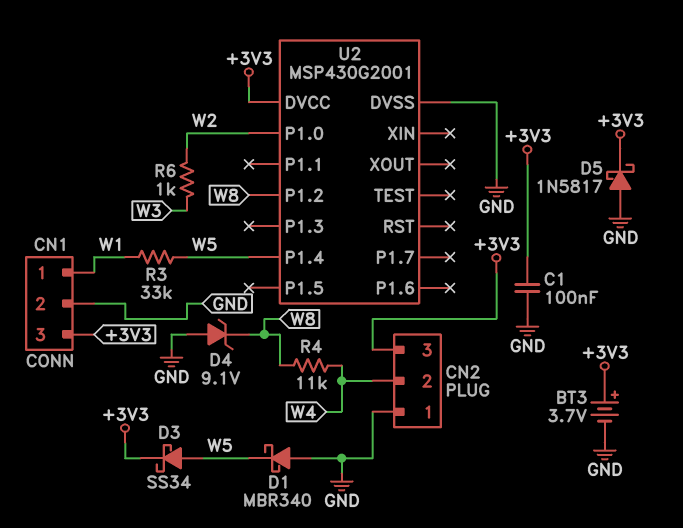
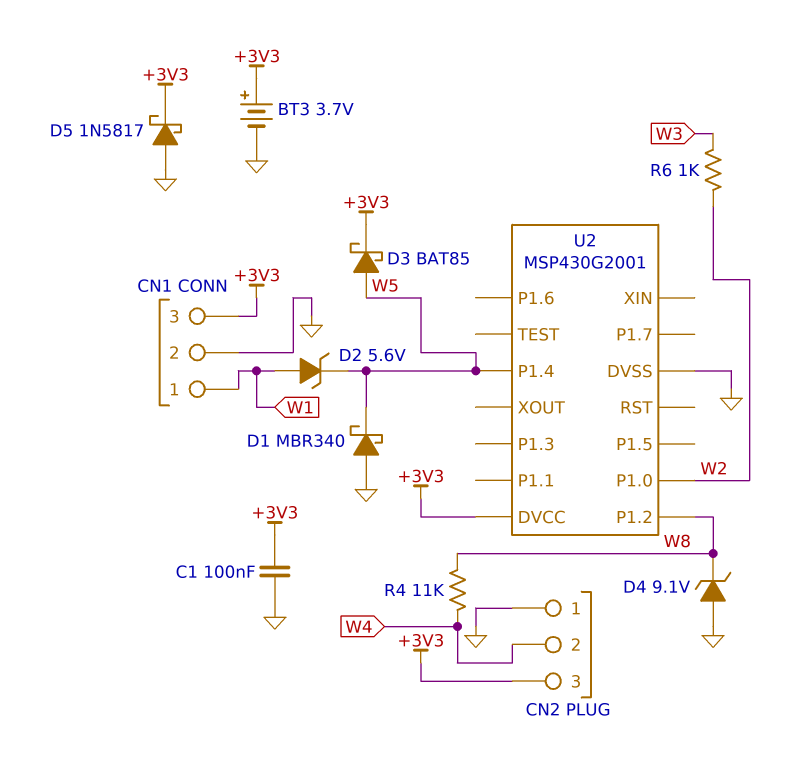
D2: none -> zener 5.6V (A W1, K W5)
D3: schottky SS34 (A W5, K +3V3) -> schottky BAT85 (A W5, K +3V3)
R3: 33k (W1, W5) -> none

